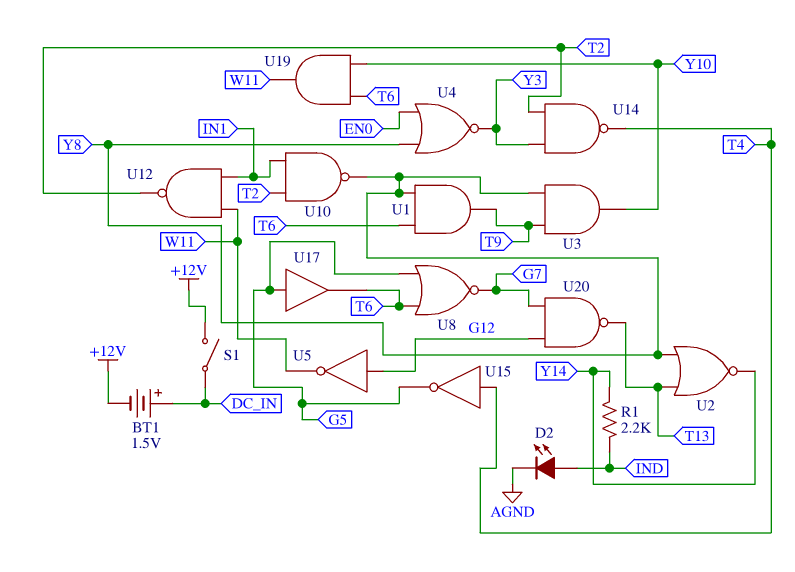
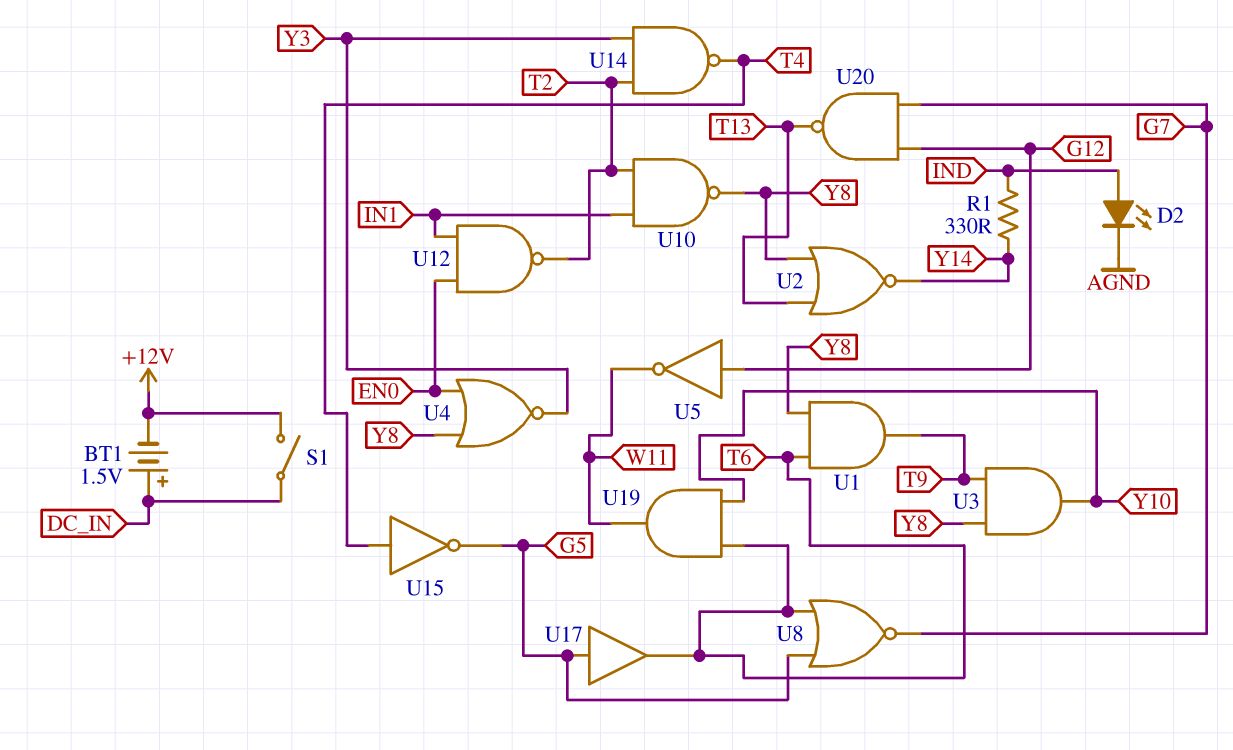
R1: 2.2k (IND, Y14) -> 330 (IND, Y14)
U12: NAND (in IN1, in W11, out T2) -> NAND (in EN0, in IN1, out T2)

